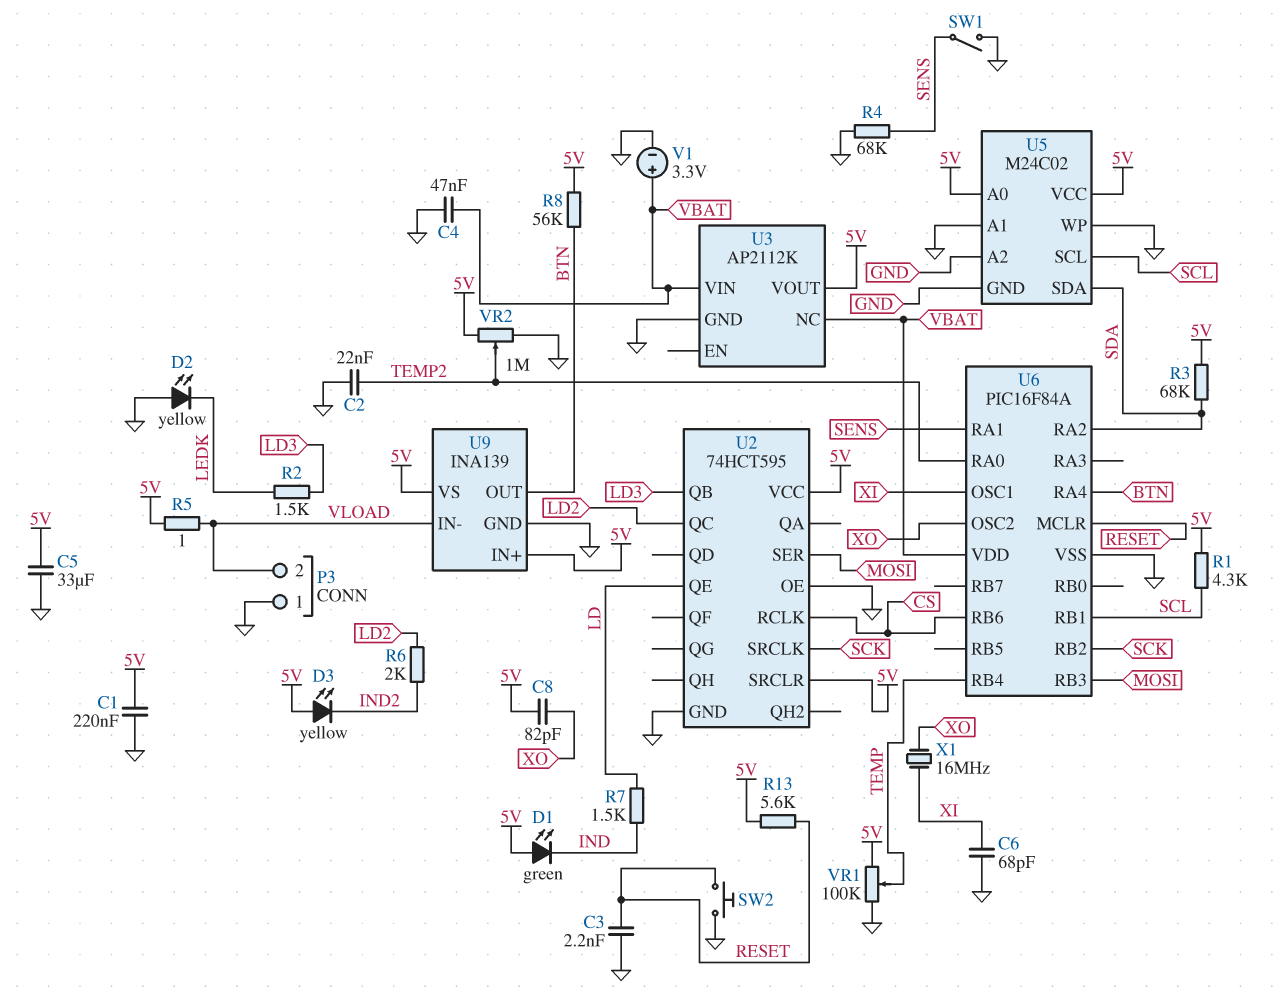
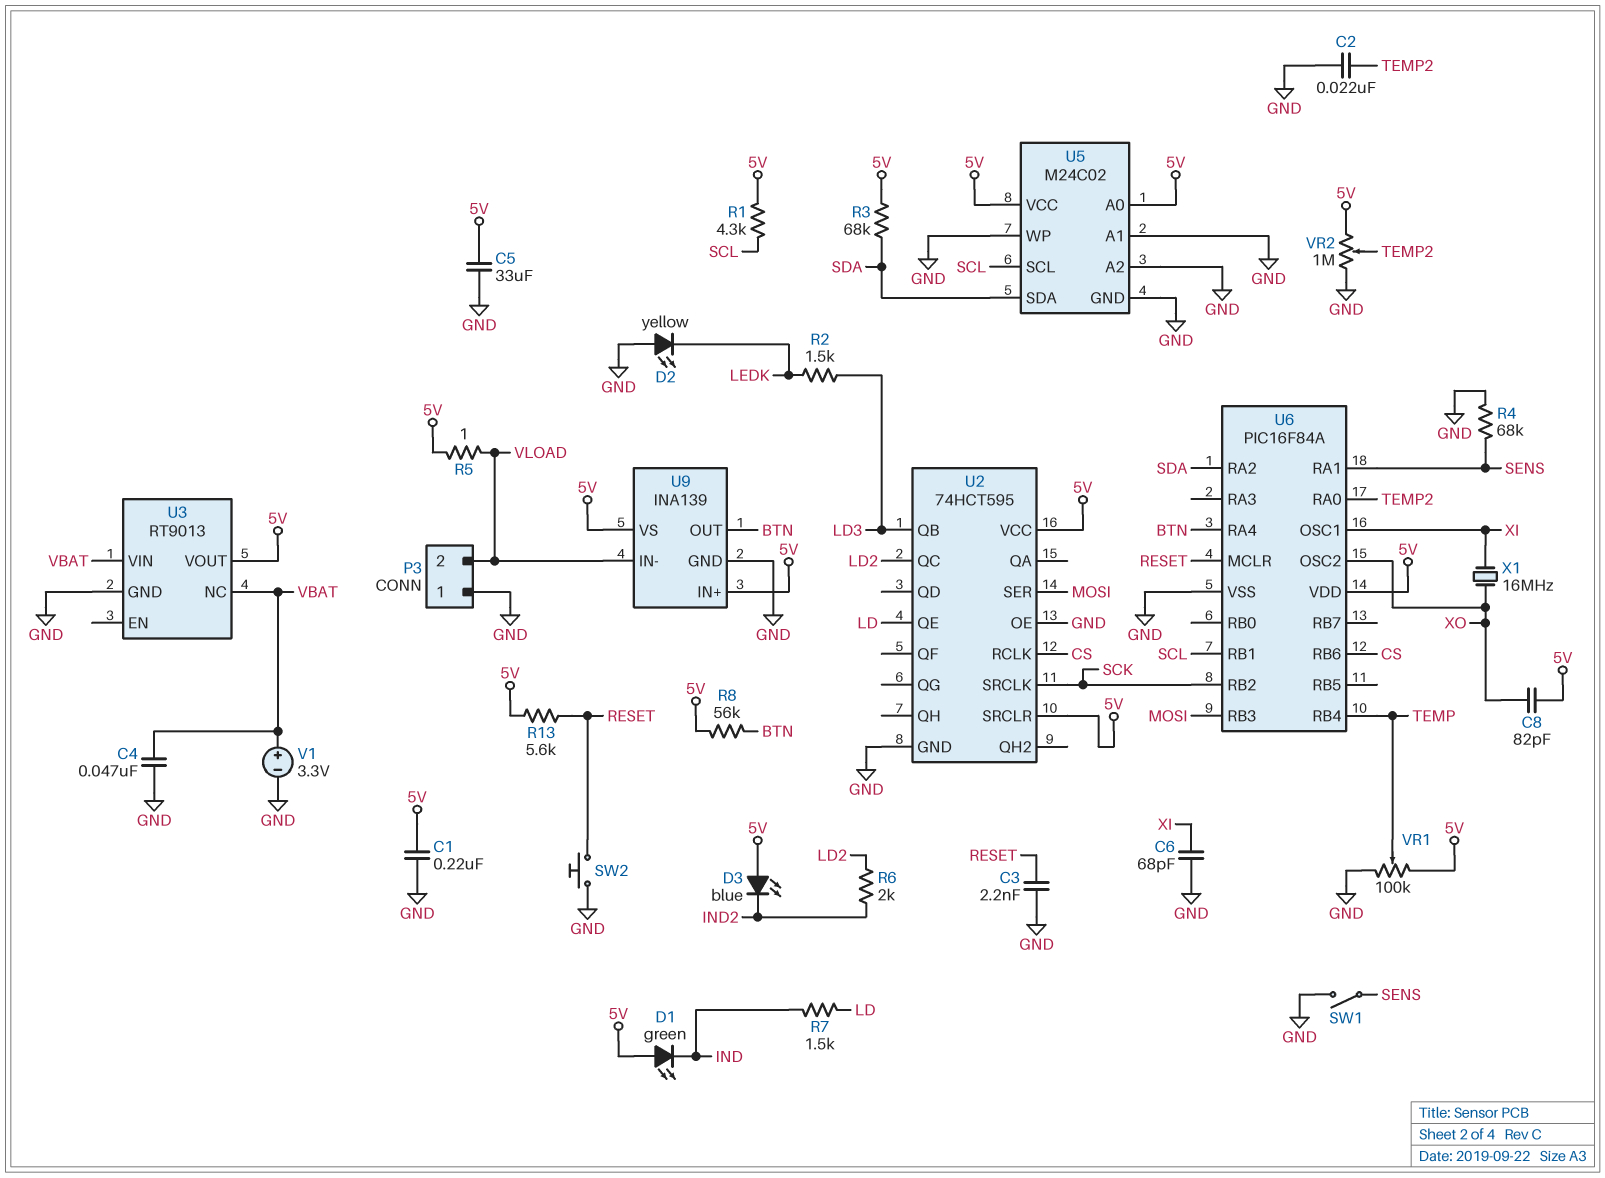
D3: LED yellow (A 5V, K IND2) -> LED blue (A 5V, K IND2)
U3: AP2112K -> RT9013
U6 pin VDD: VBAT -> 5V

